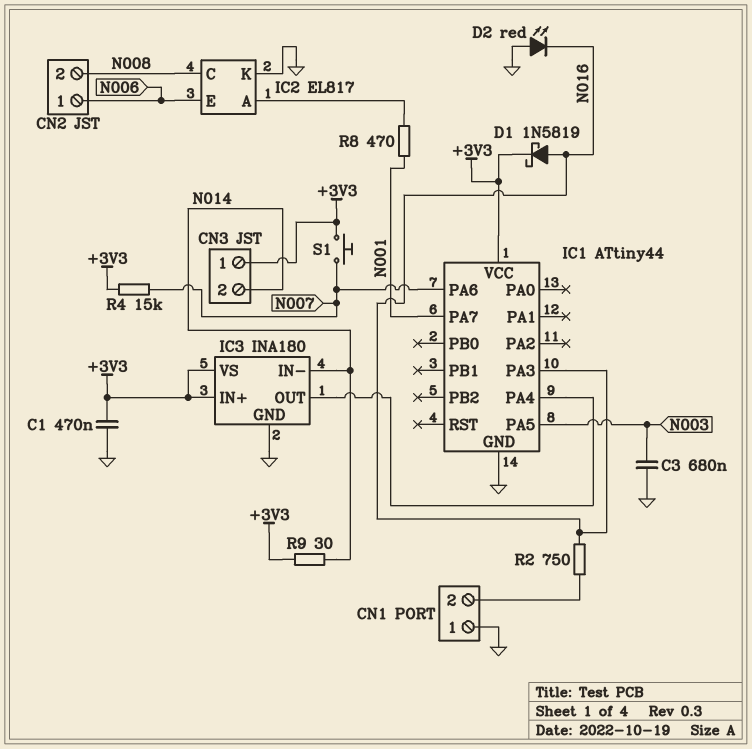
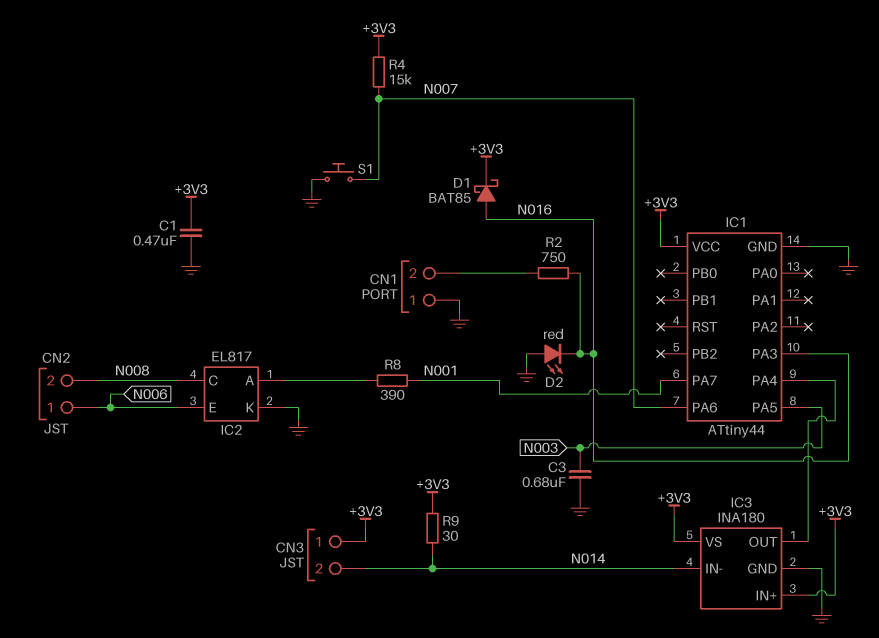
D1: schottky 1N5819 (A N016, K +3V3) -> schottky BAT85 (A N016, K +3V3)
R8: 470 (IC2/A, N001) -> 390 (IC2/A, N001)
S1: button (+3V3, N007) -> button (GND, N007)

